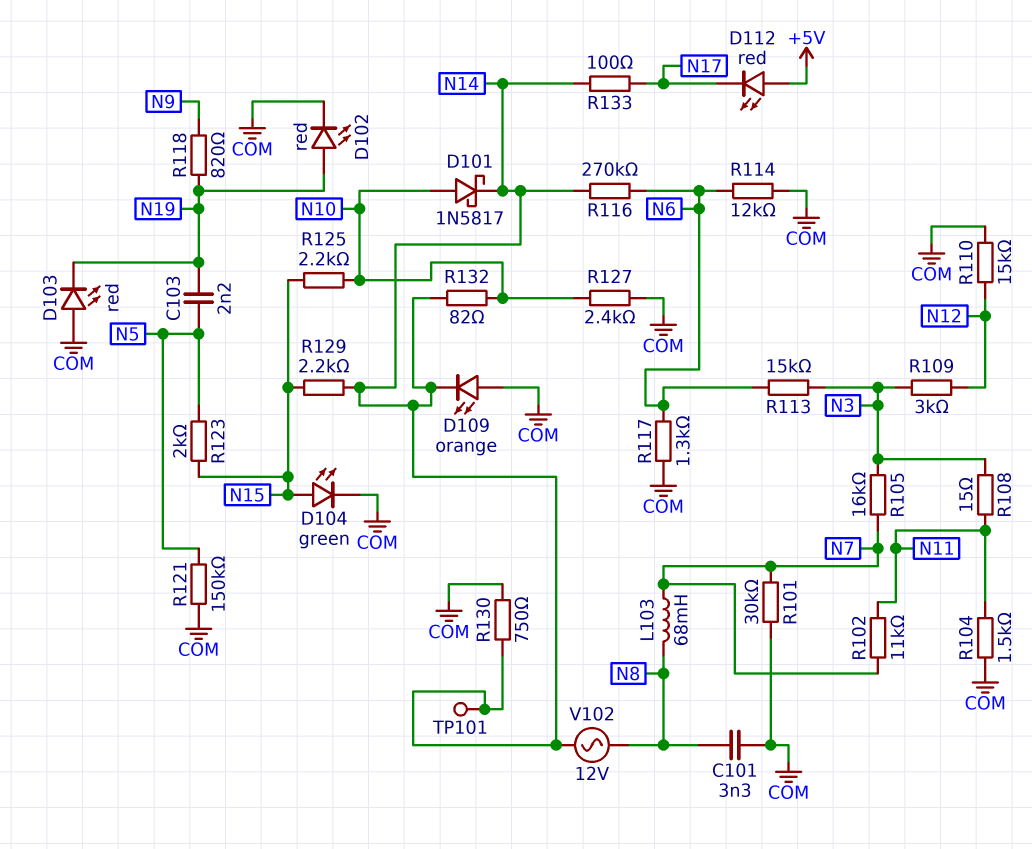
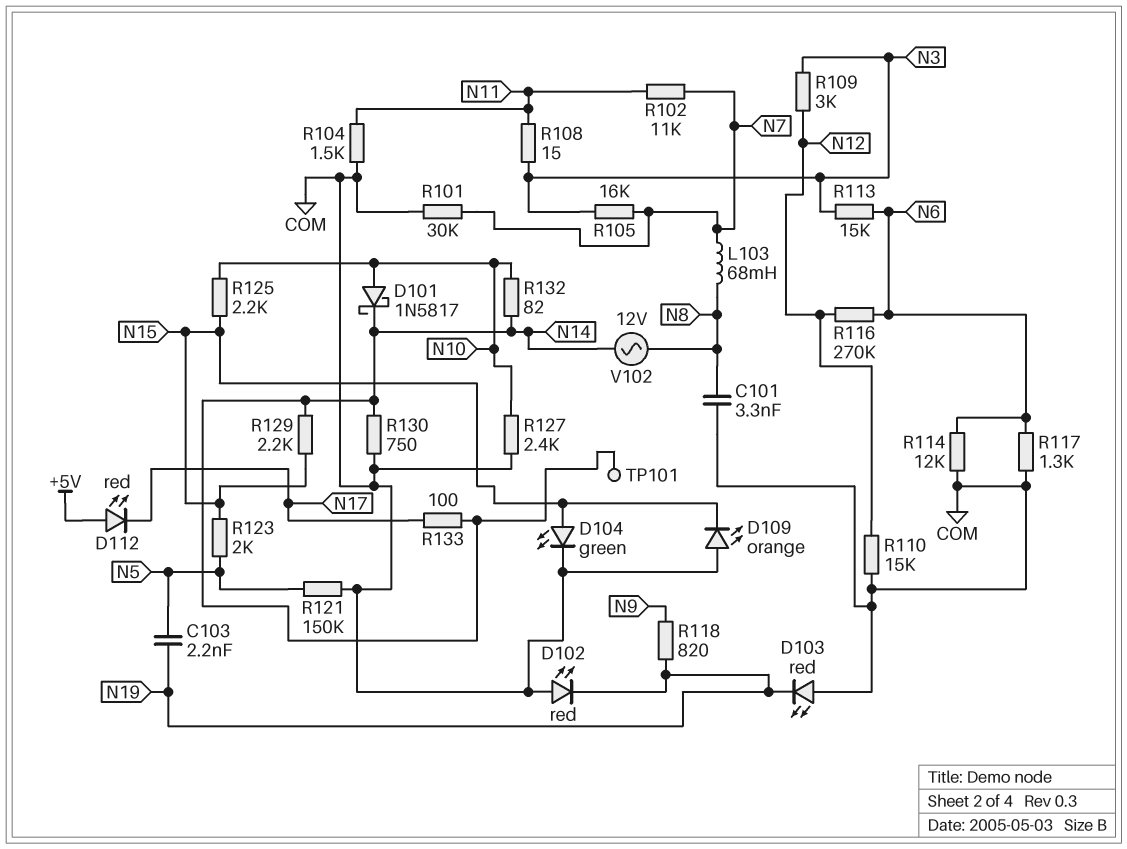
D102: LED red (A N19, K COM) -> LED red (A COM, K N19)
D109: LED orange (A COM, K N14) -> LED orange (A COM, K N15)
R116: 270k (N6, N14) -> 270k (N6, N12)

